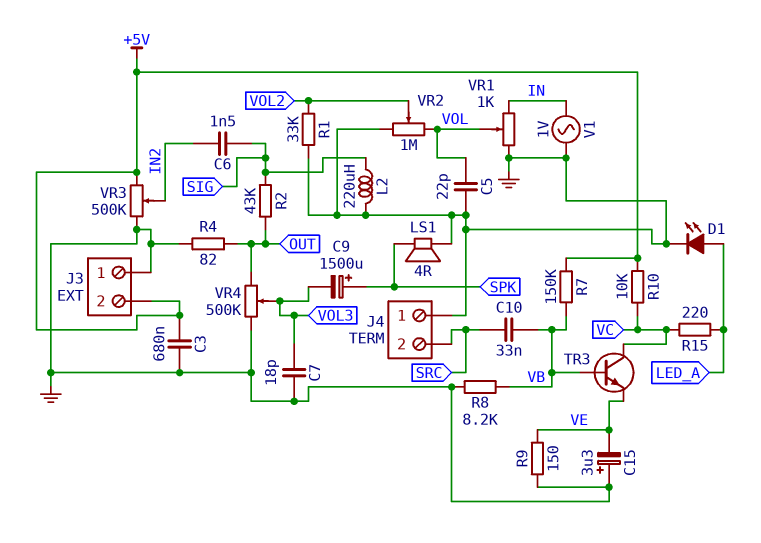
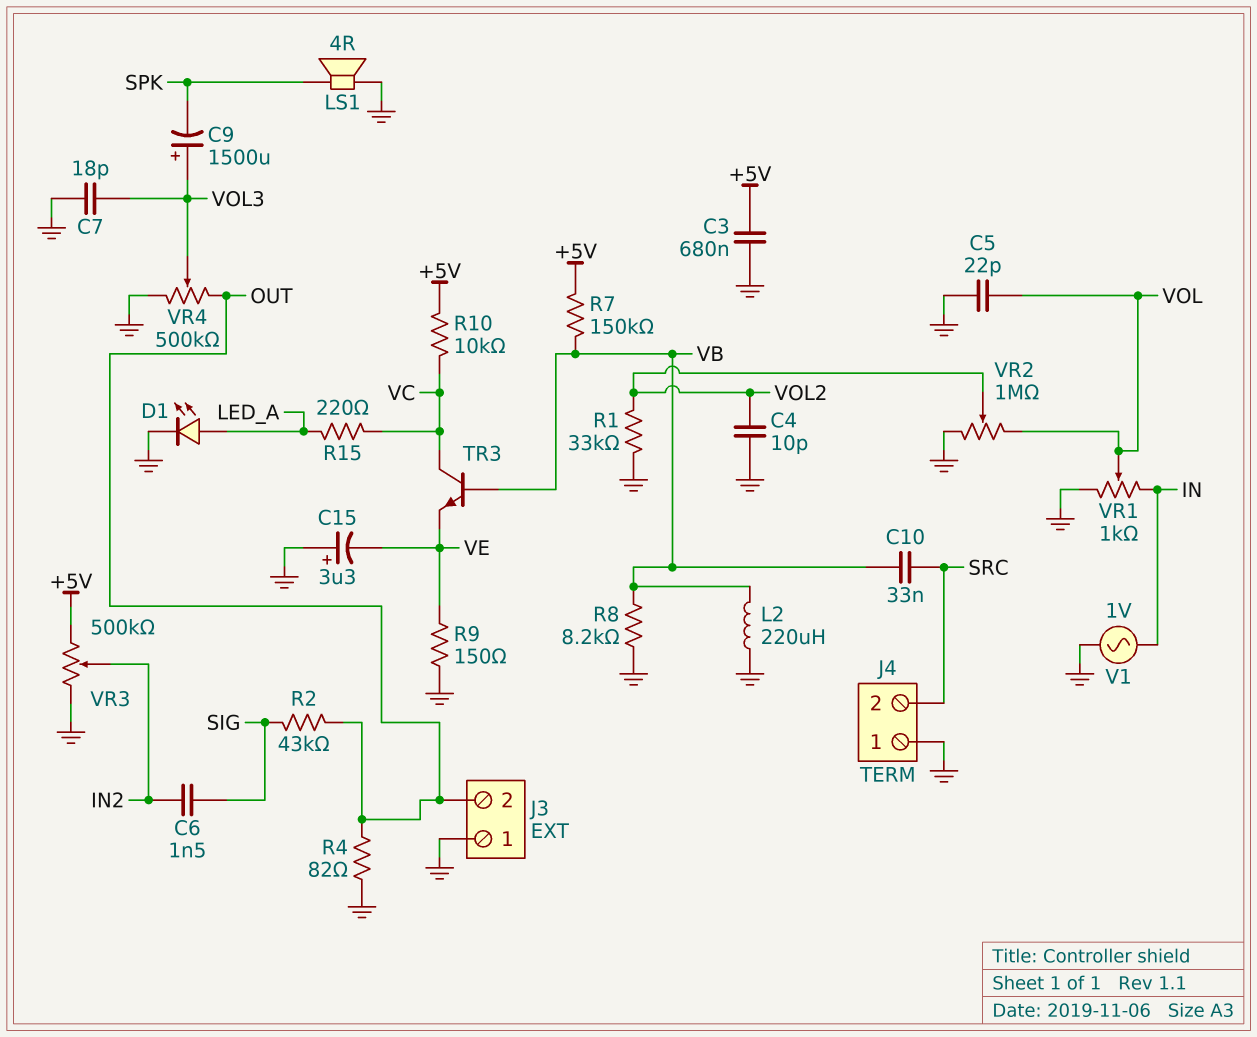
C4: none -> 10pF (GND, VOL2)
C9: 1500uF (plus SPK, minus VOL3) -> 1500uF (plus VOL3, minus SPK)
J3 pin 2: +5V -> OUT
L2: 220uH (GND, SIG) -> 220uH (GND, VB)

